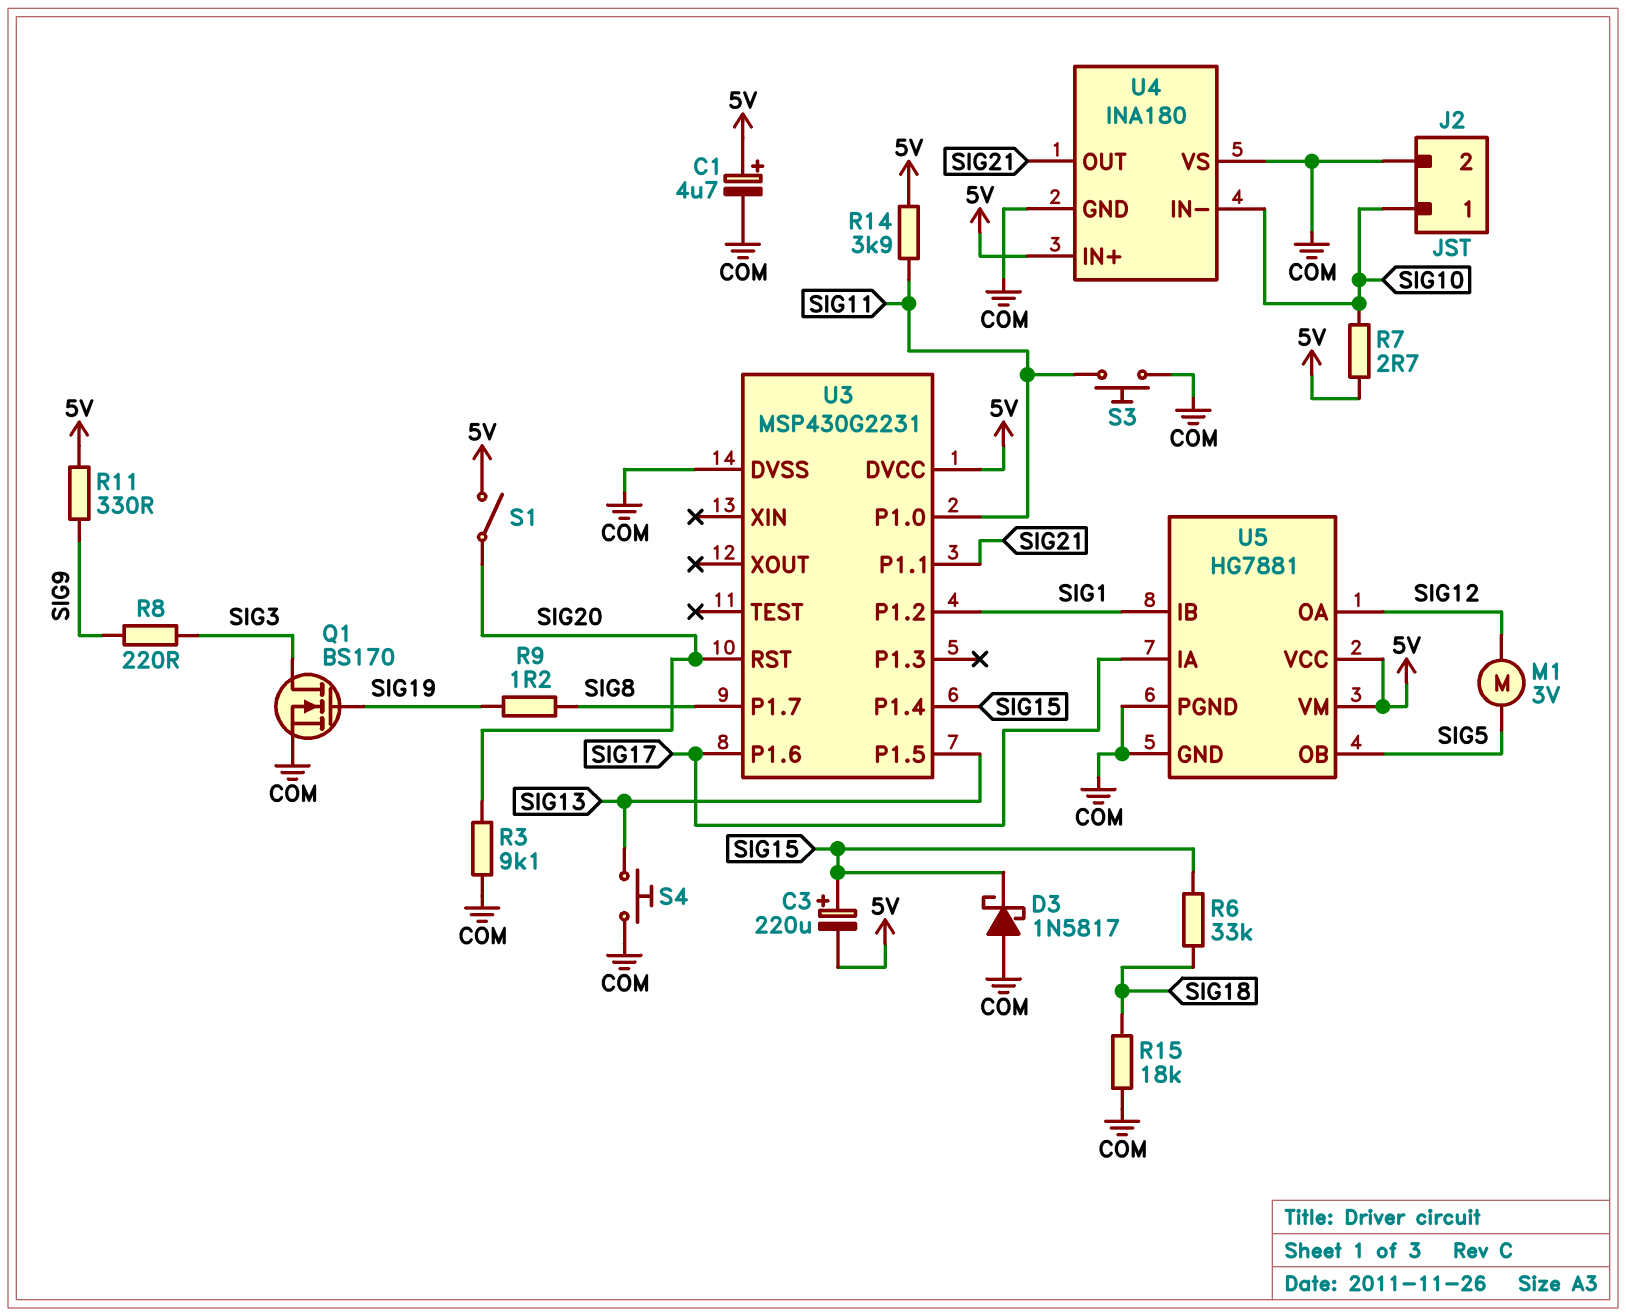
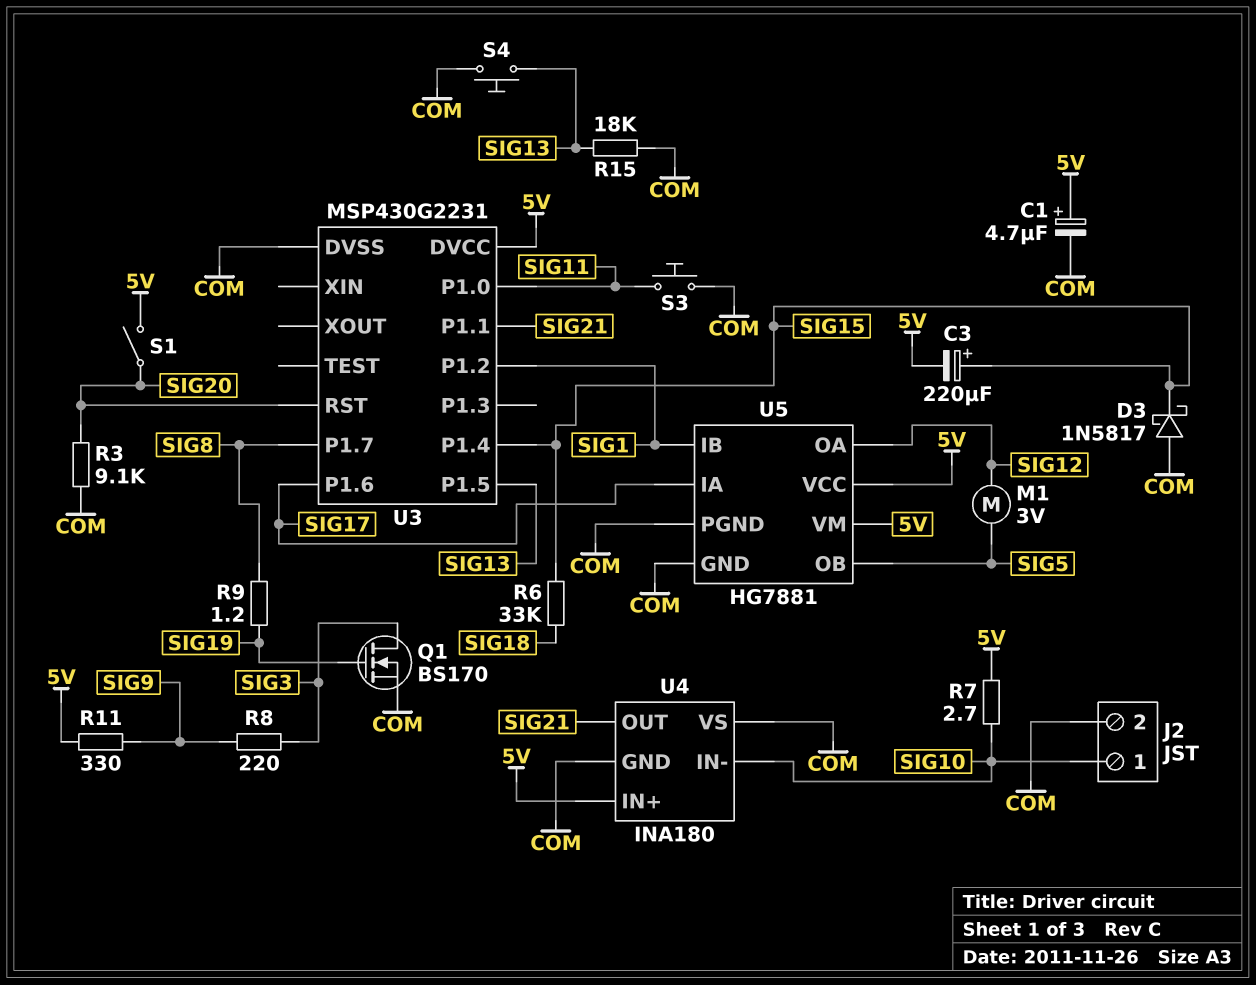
R14: 3.9k (5V, SIG11) -> none
R15: 18k (COM, SIG18) -> 18k (COM, SIG13)

